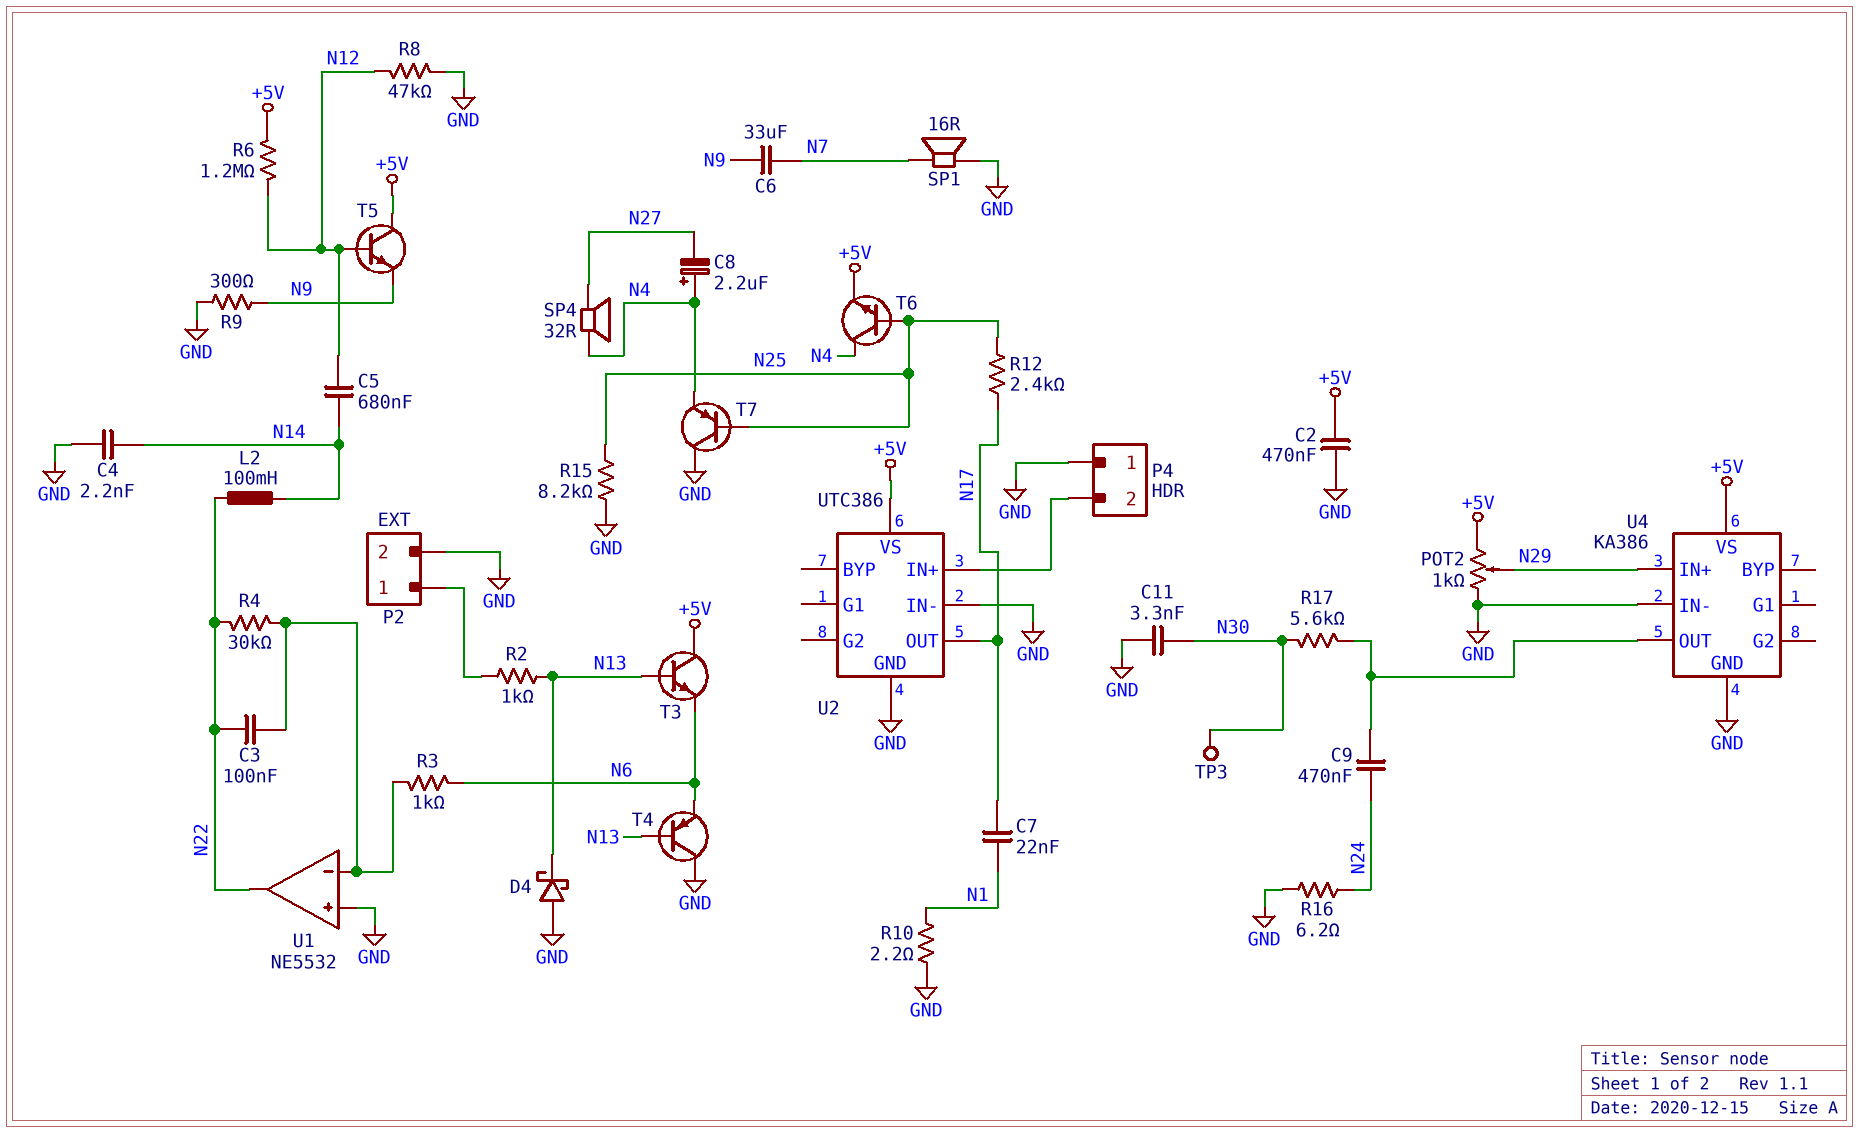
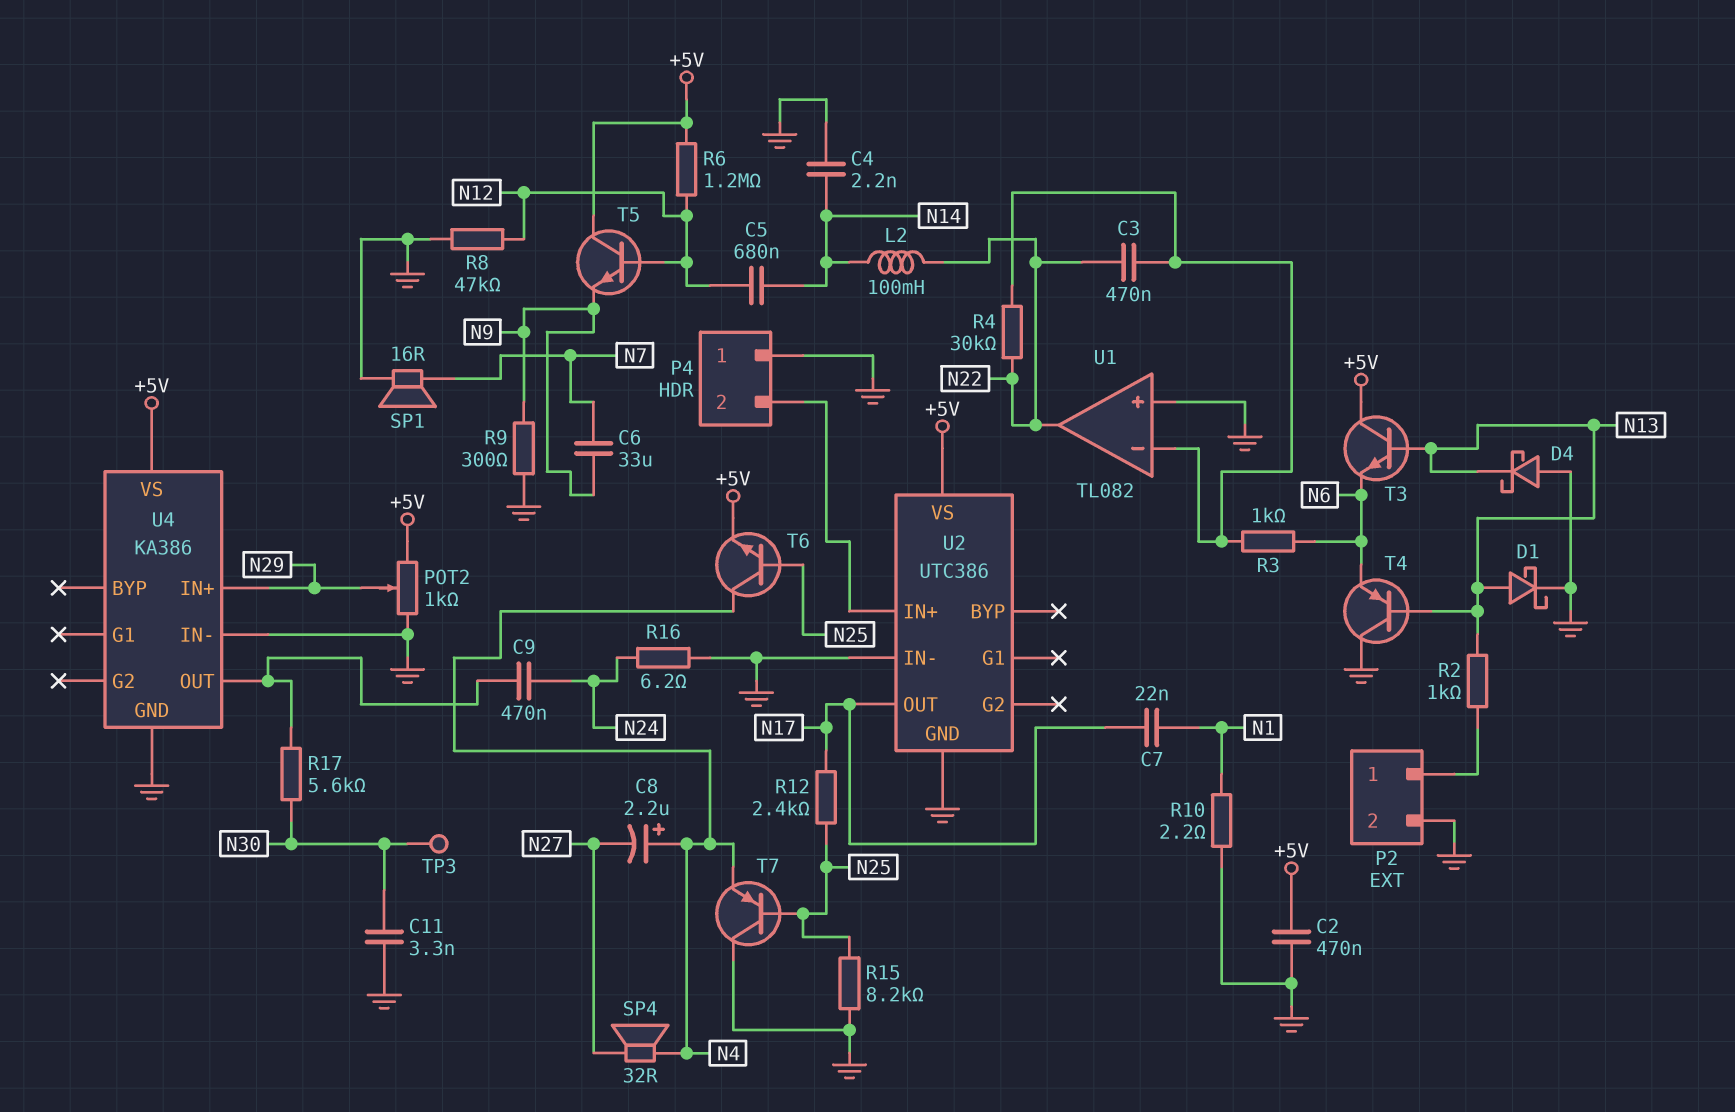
C3: 100nF (N22, U1/in-) -> 470nF (N22, U1/in-)
D1: none -> schottky (A N13, K GND)
U1: NE5532 -> TL082

